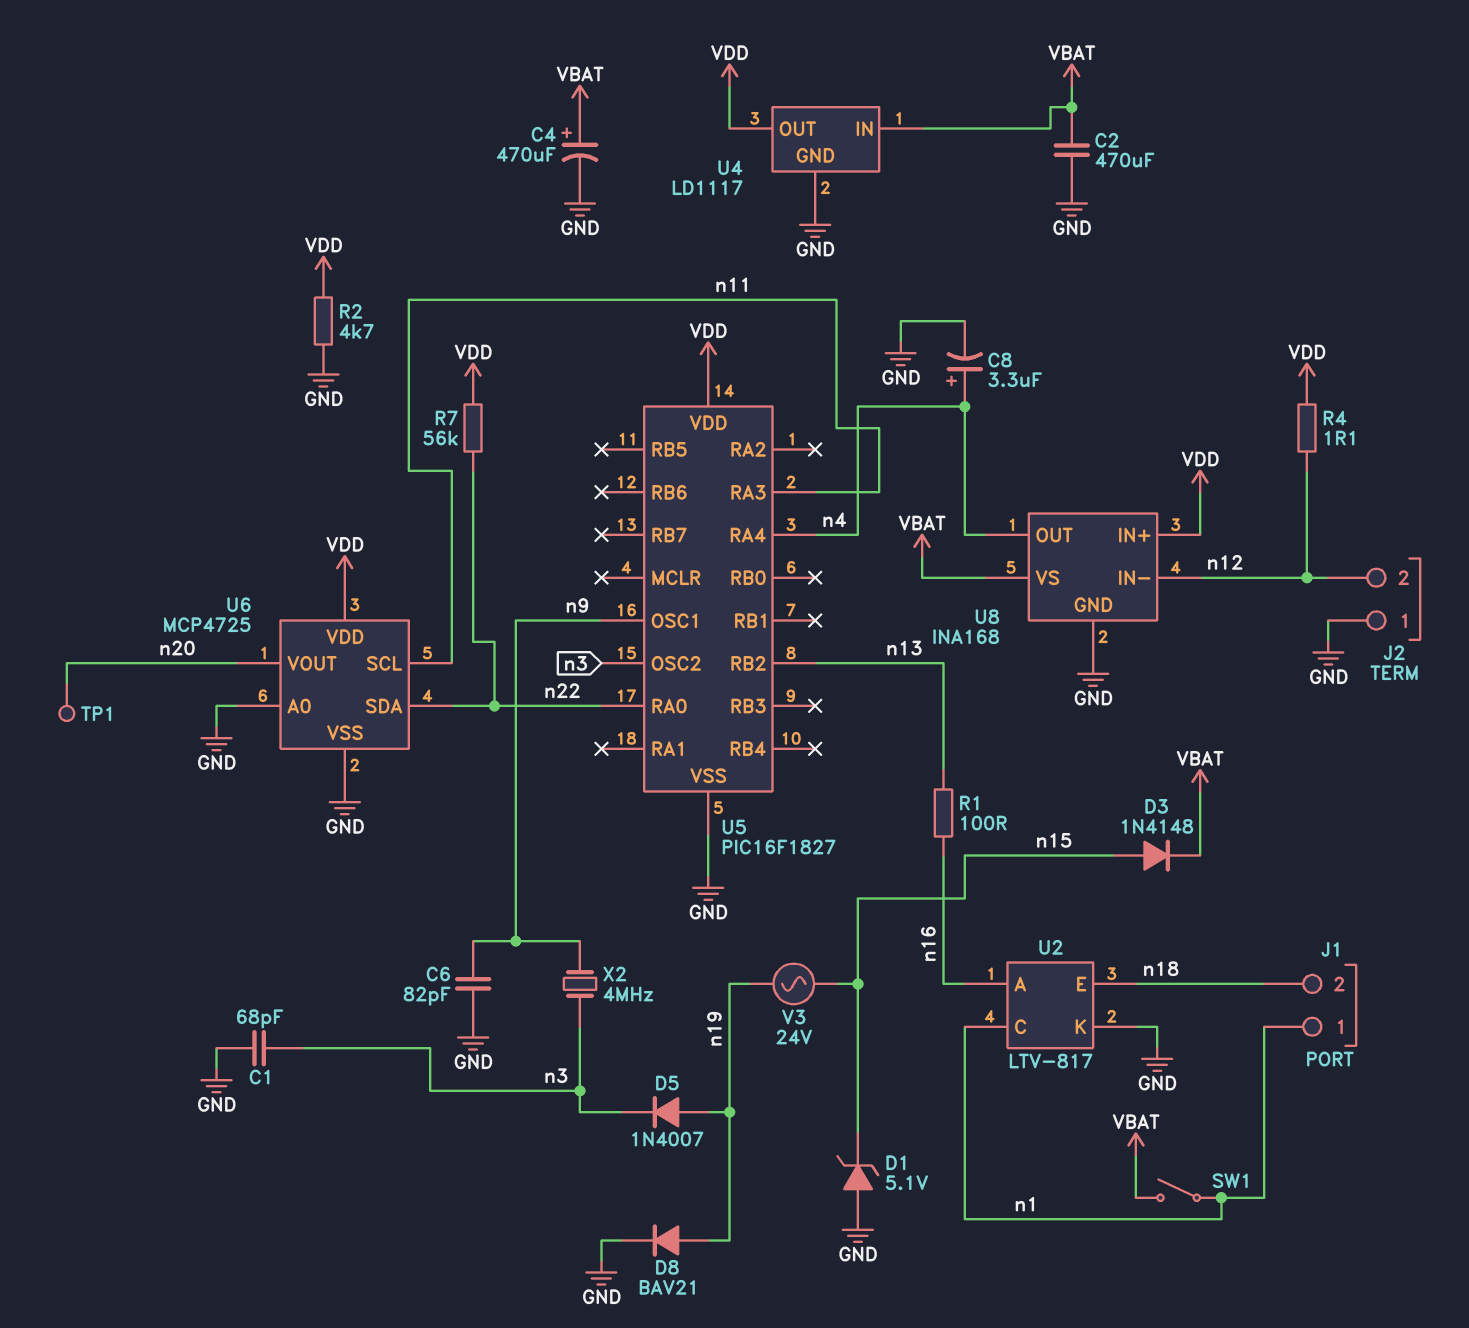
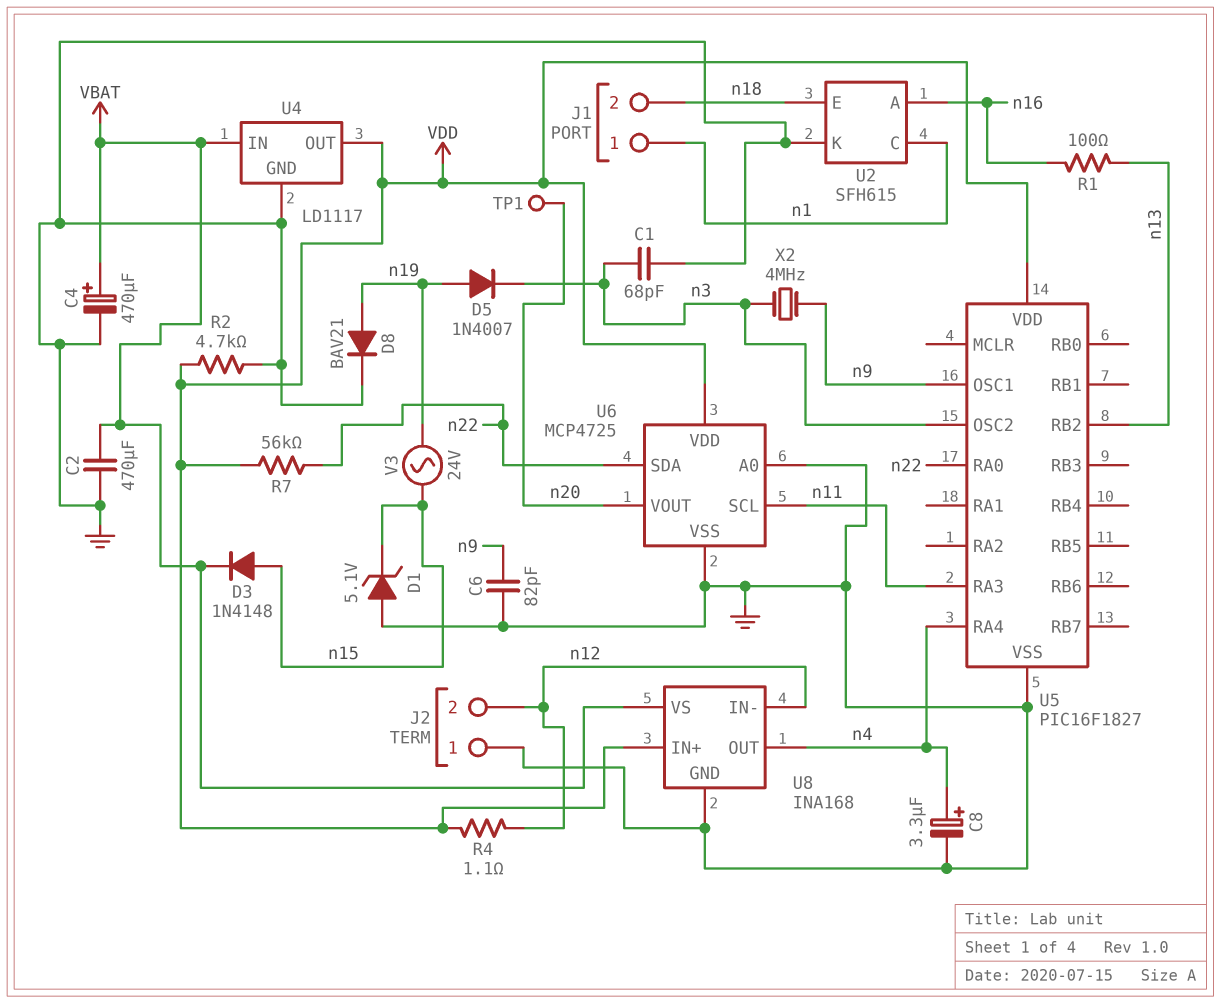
SW1: switch (VBAT, n1) -> none
U2: LTV-817 -> SFH615

